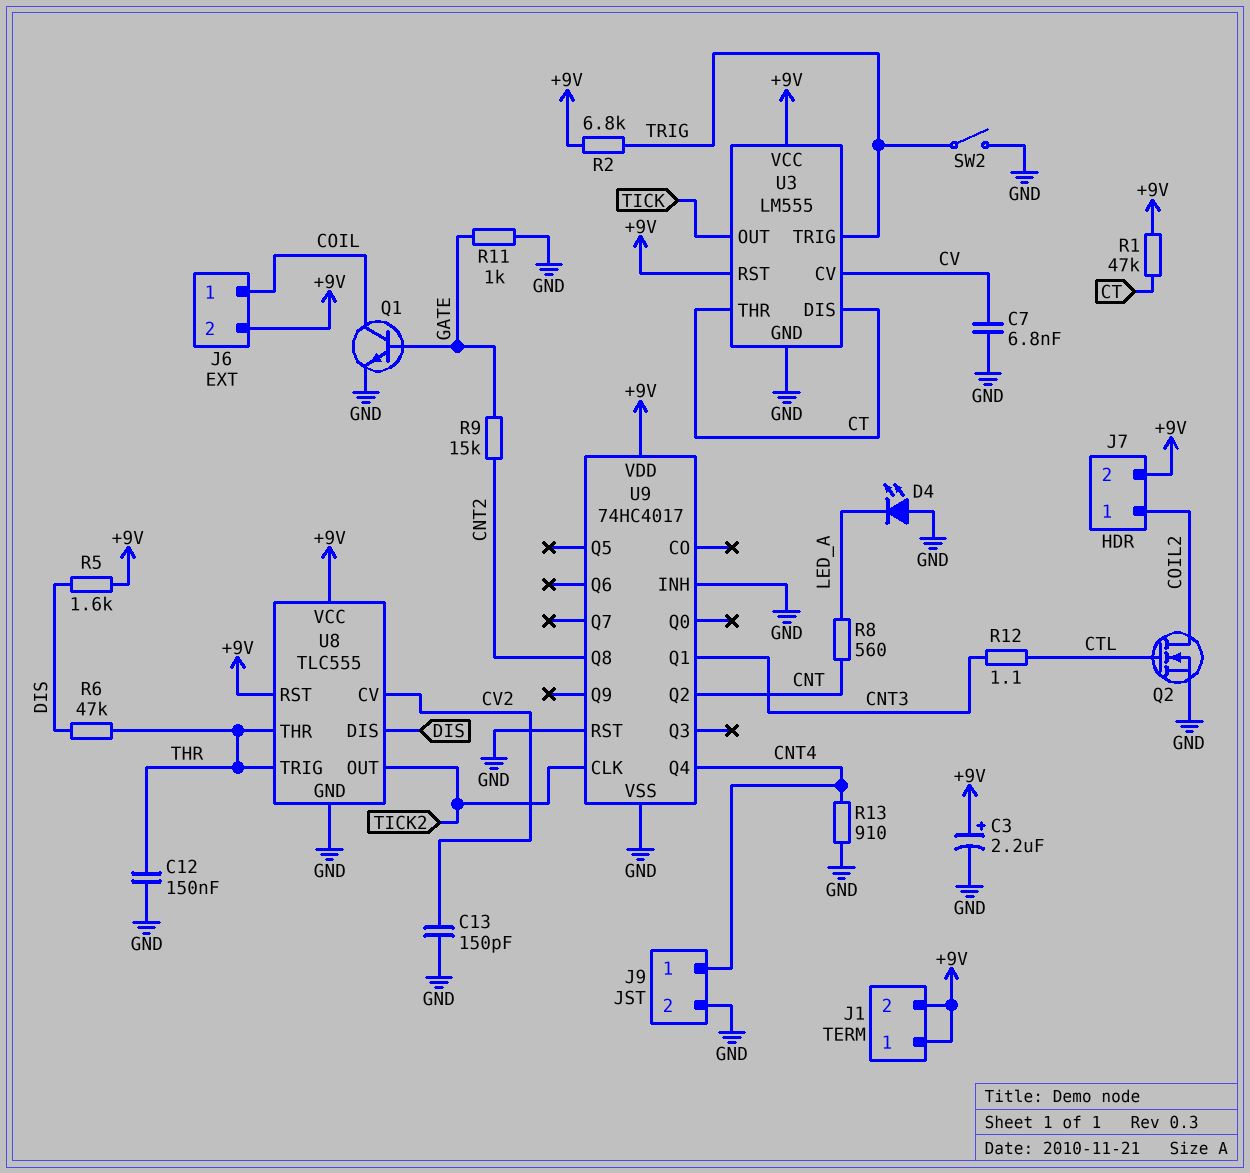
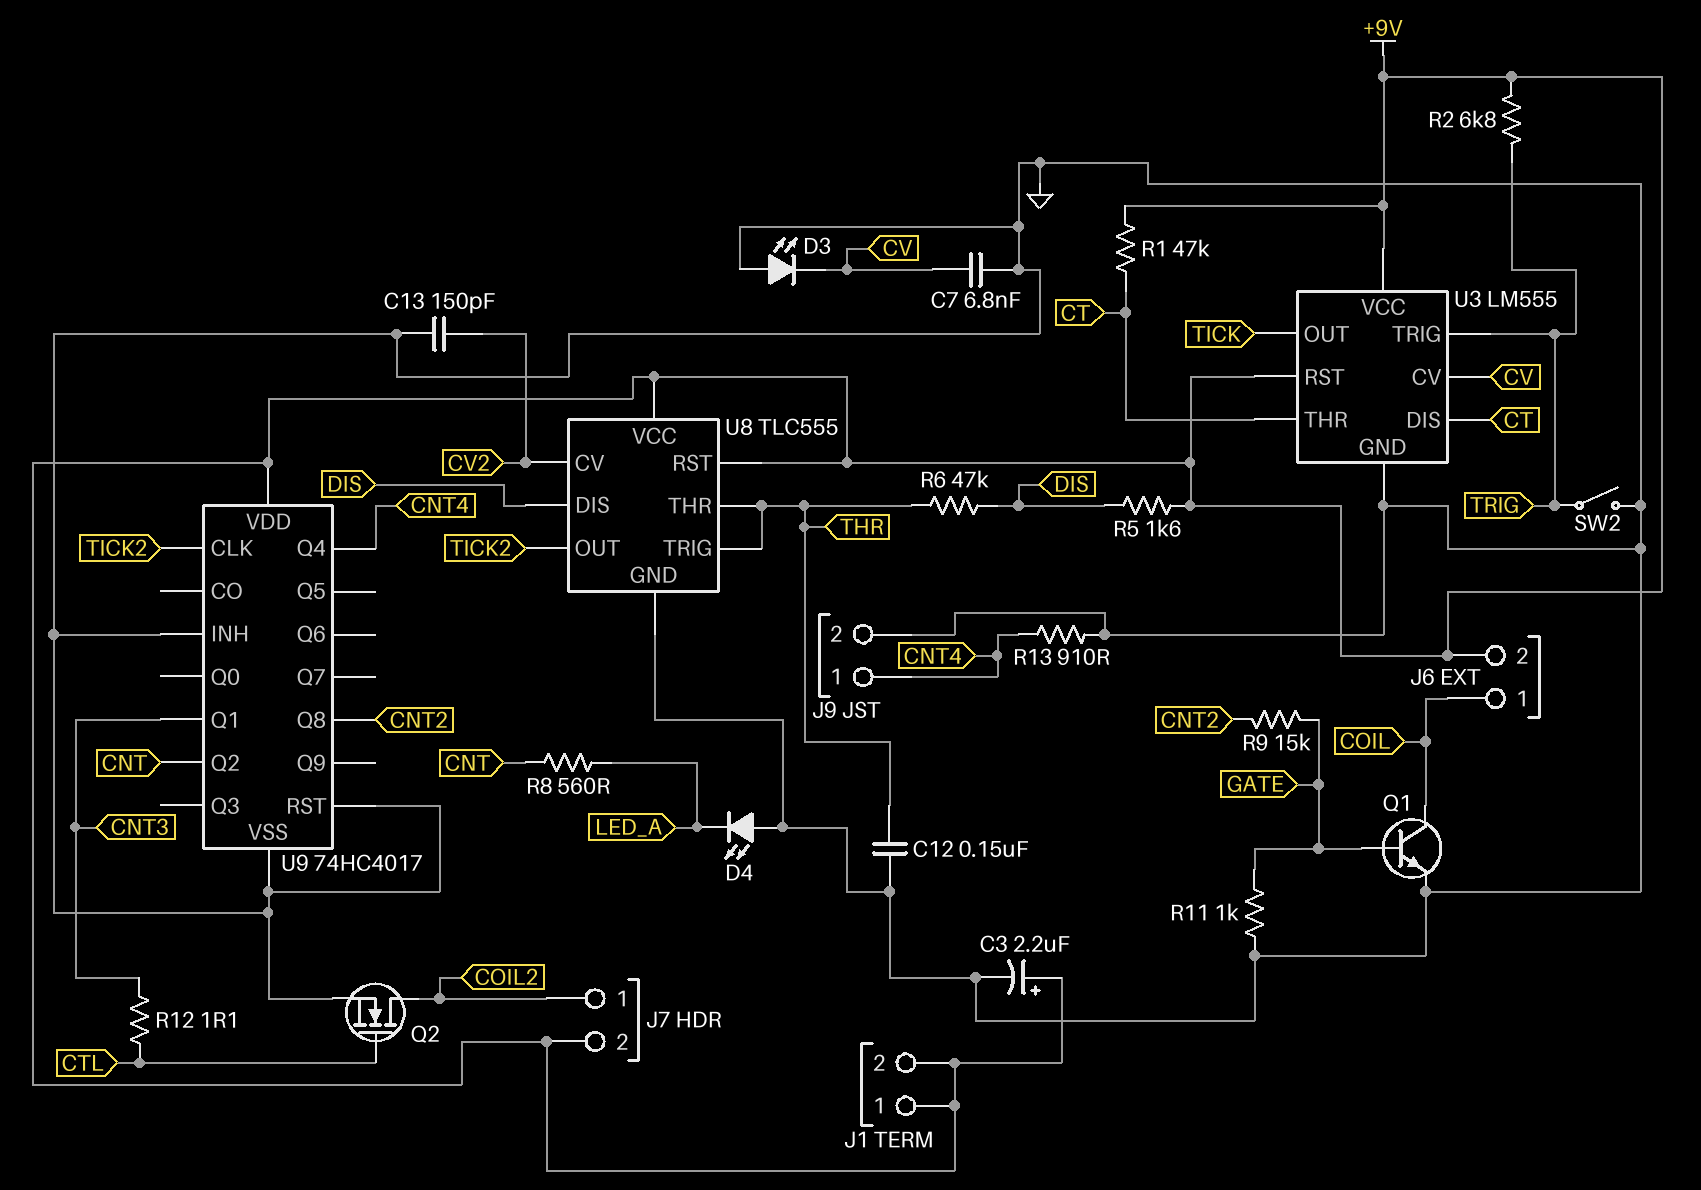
D3: none -> LED (A GND, K CV)

